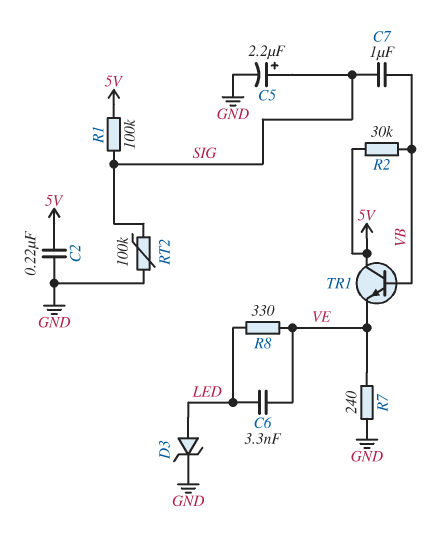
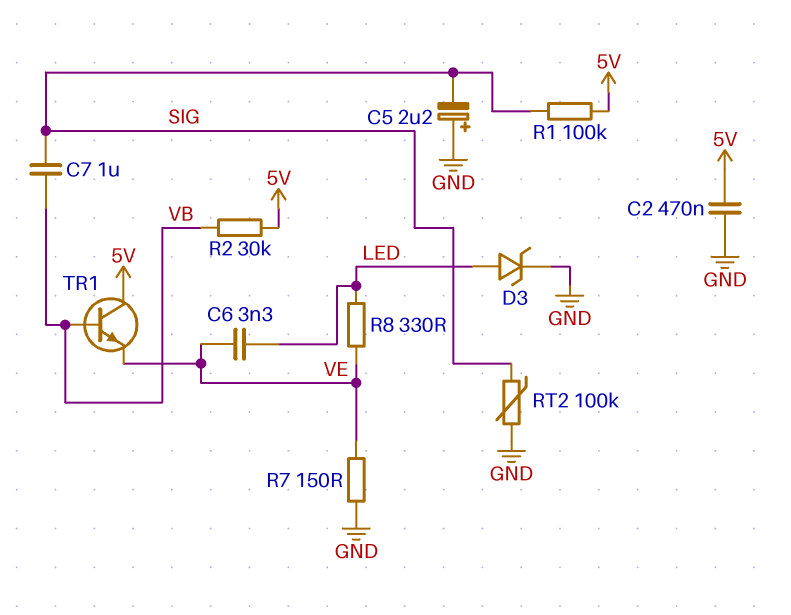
C2: 220nF (5V, GND) -> 470nF (5V, GND)
C5: 2.2uF (plus SIG, minus GND) -> 2.2uF (plus GND, minus SIG)
R7: 240 (GND, VE) -> 150 (GND, VE)

